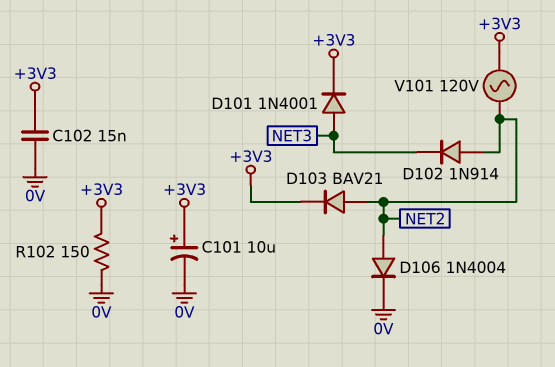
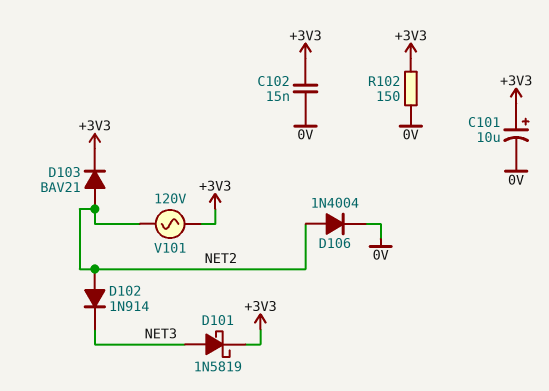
D101: diode 1N4001 (A NET3, K +3V3) -> schottky 1N5819 (A NET3, K +3V3)

